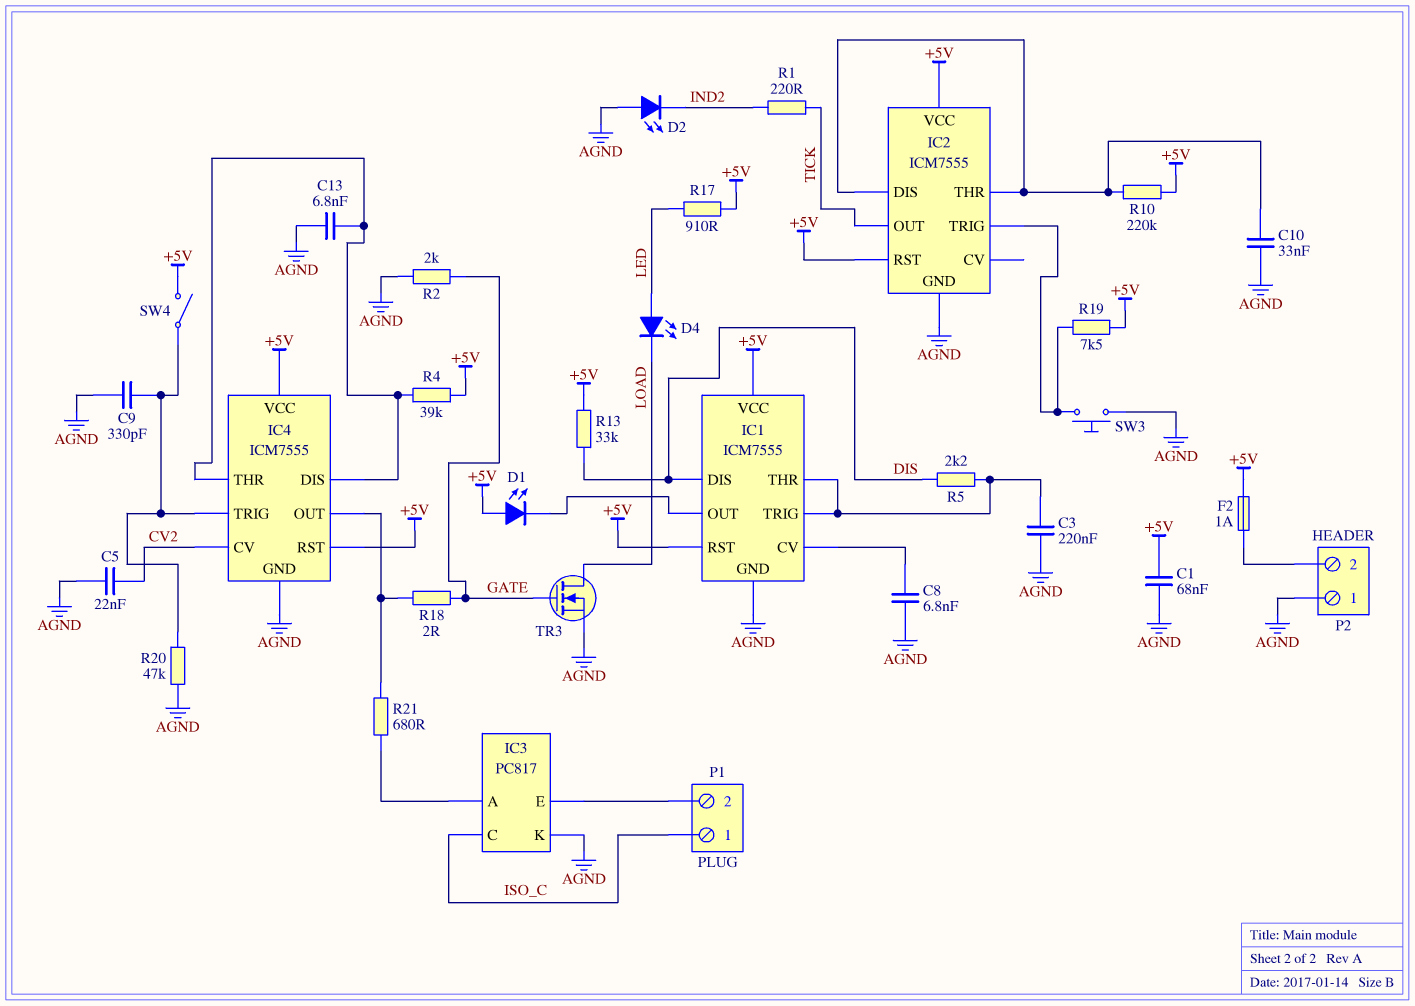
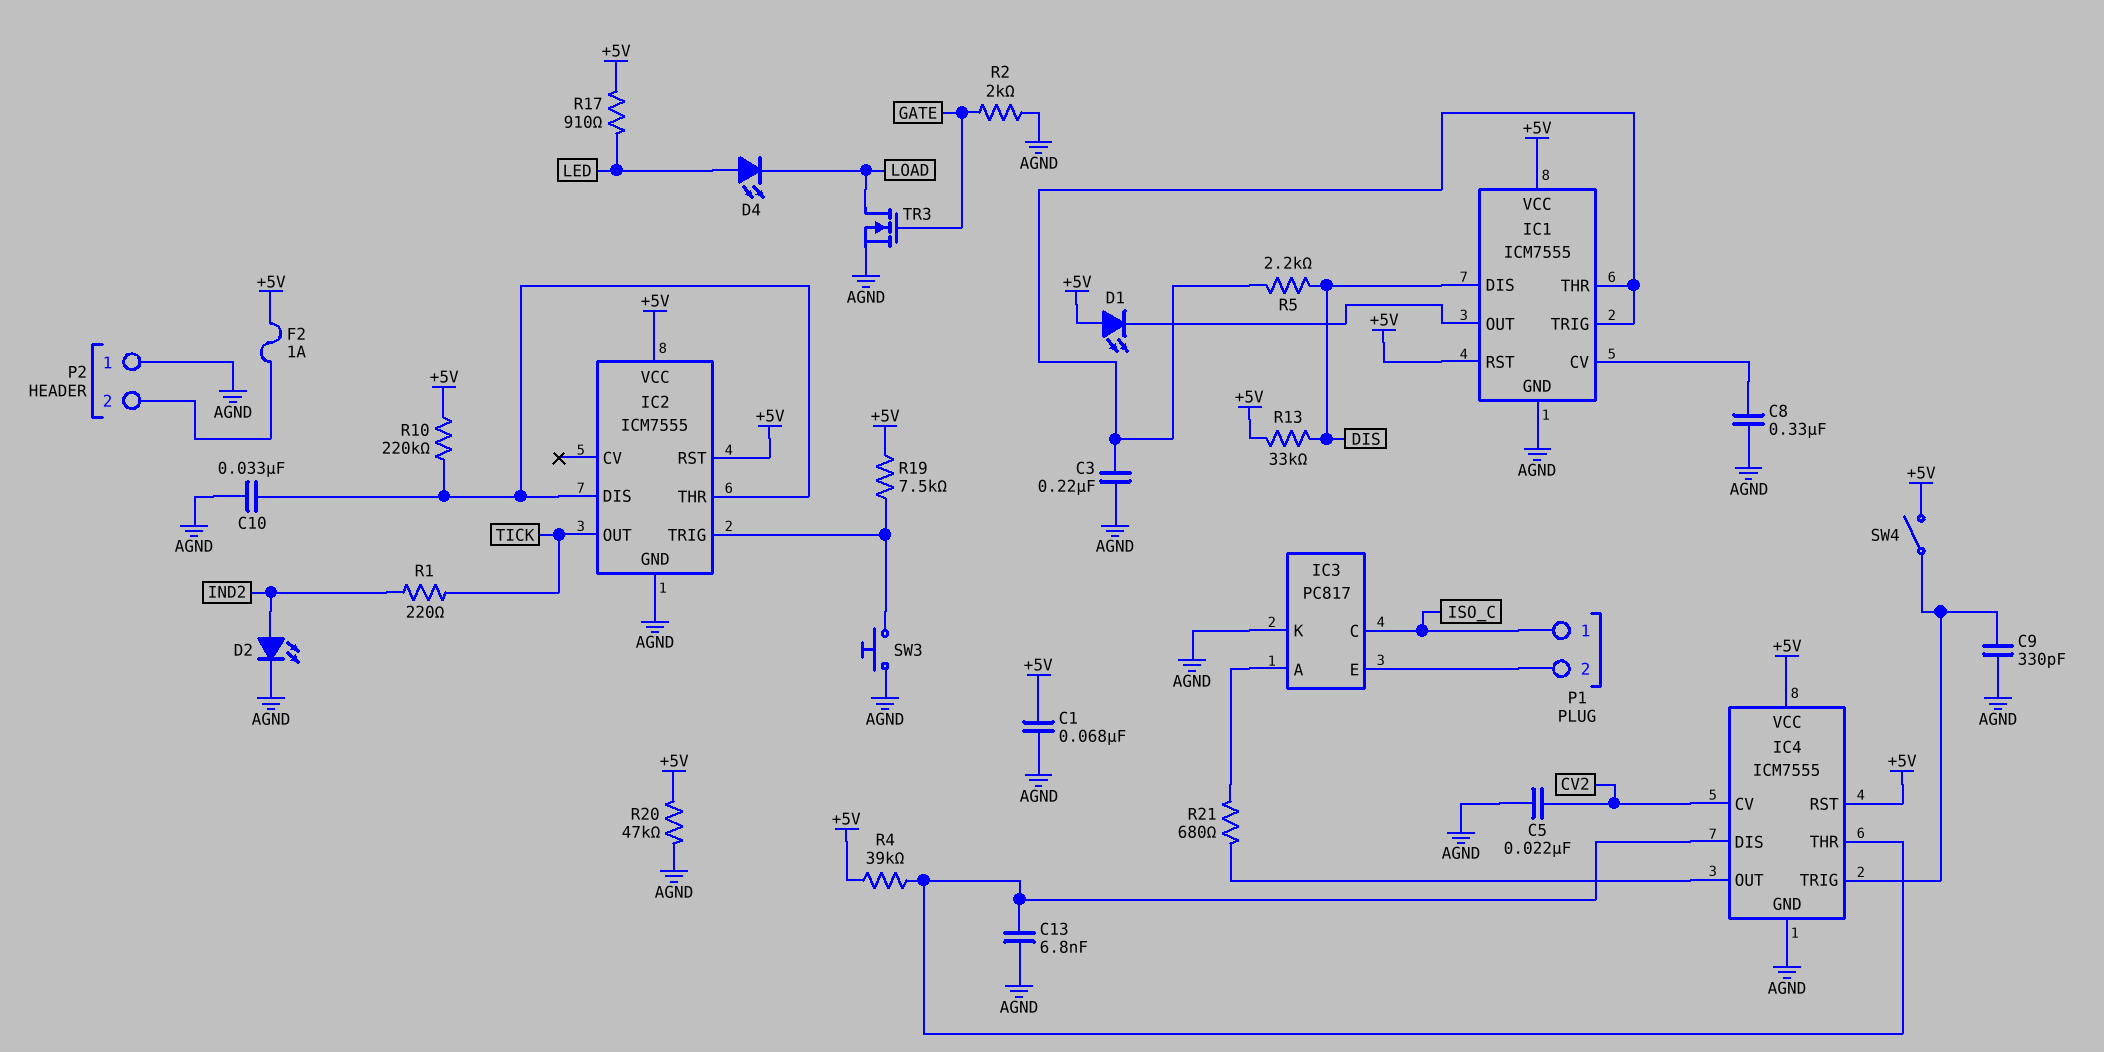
C8: 6.8nF (AGND, IC1/CV) -> 330nF (AGND, IC1/CV)
D2: LED (A AGND, K IND2) -> LED (A IND2, K AGND)
R18: 2 (GATE, IC4/OUT) -> none
R20: 47k (AGND, IC4/TRIG) -> 47k (+5V, AGND)

